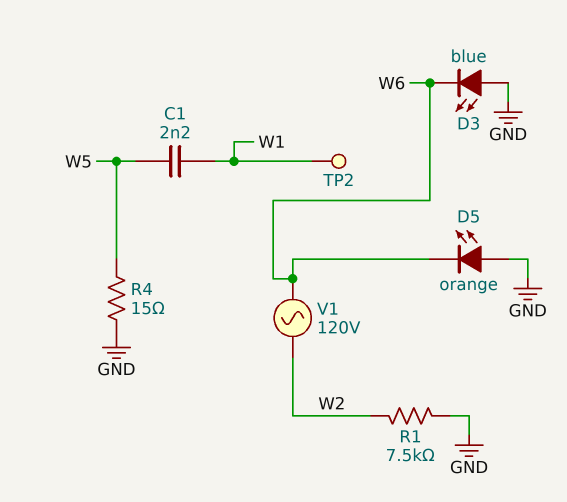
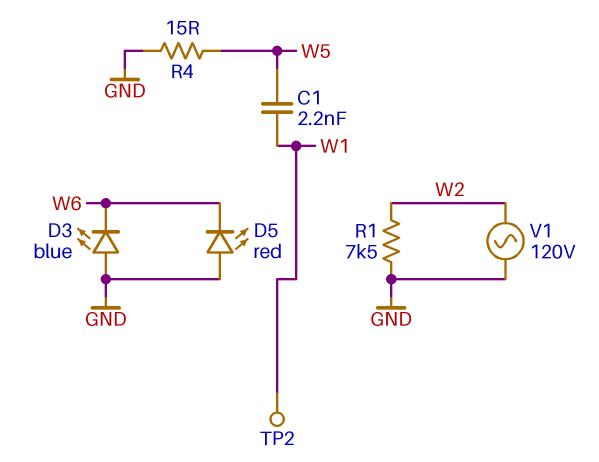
D5: LED orange (A GND, K W6) -> LED red (A GND, K W6)
V1: AC 120V (W2, W6) -> AC 120V (GND, W2)

